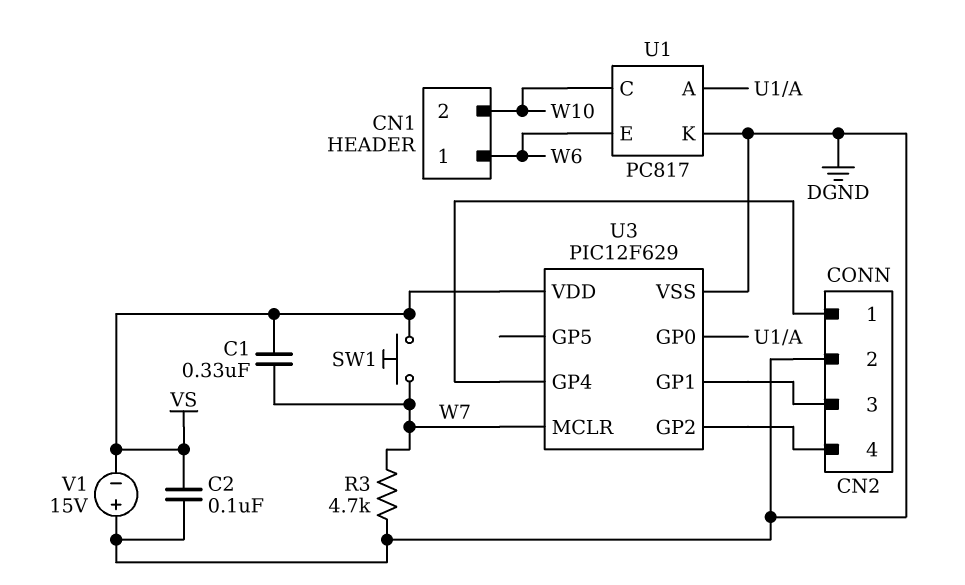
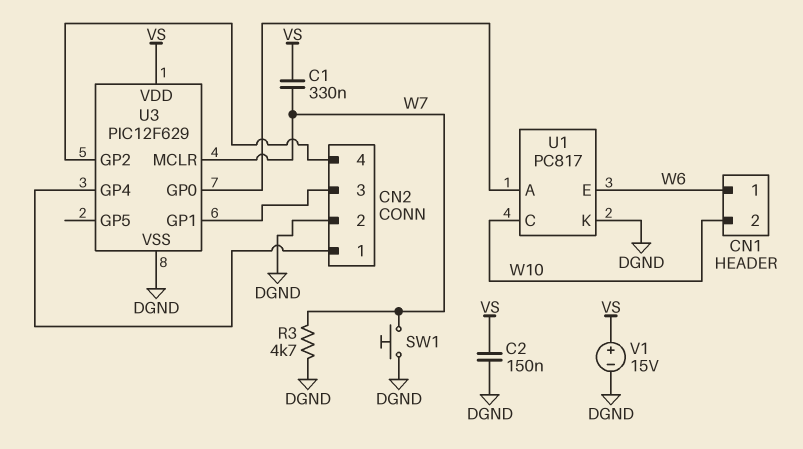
C2: 100nF (DGND, VS) -> 150nF (DGND, VS)
SW1: button (VS, W7) -> button (DGND, W7)
V1: 15V (plus DGND, minus VS) -> 15V (plus VS, minus DGND)

